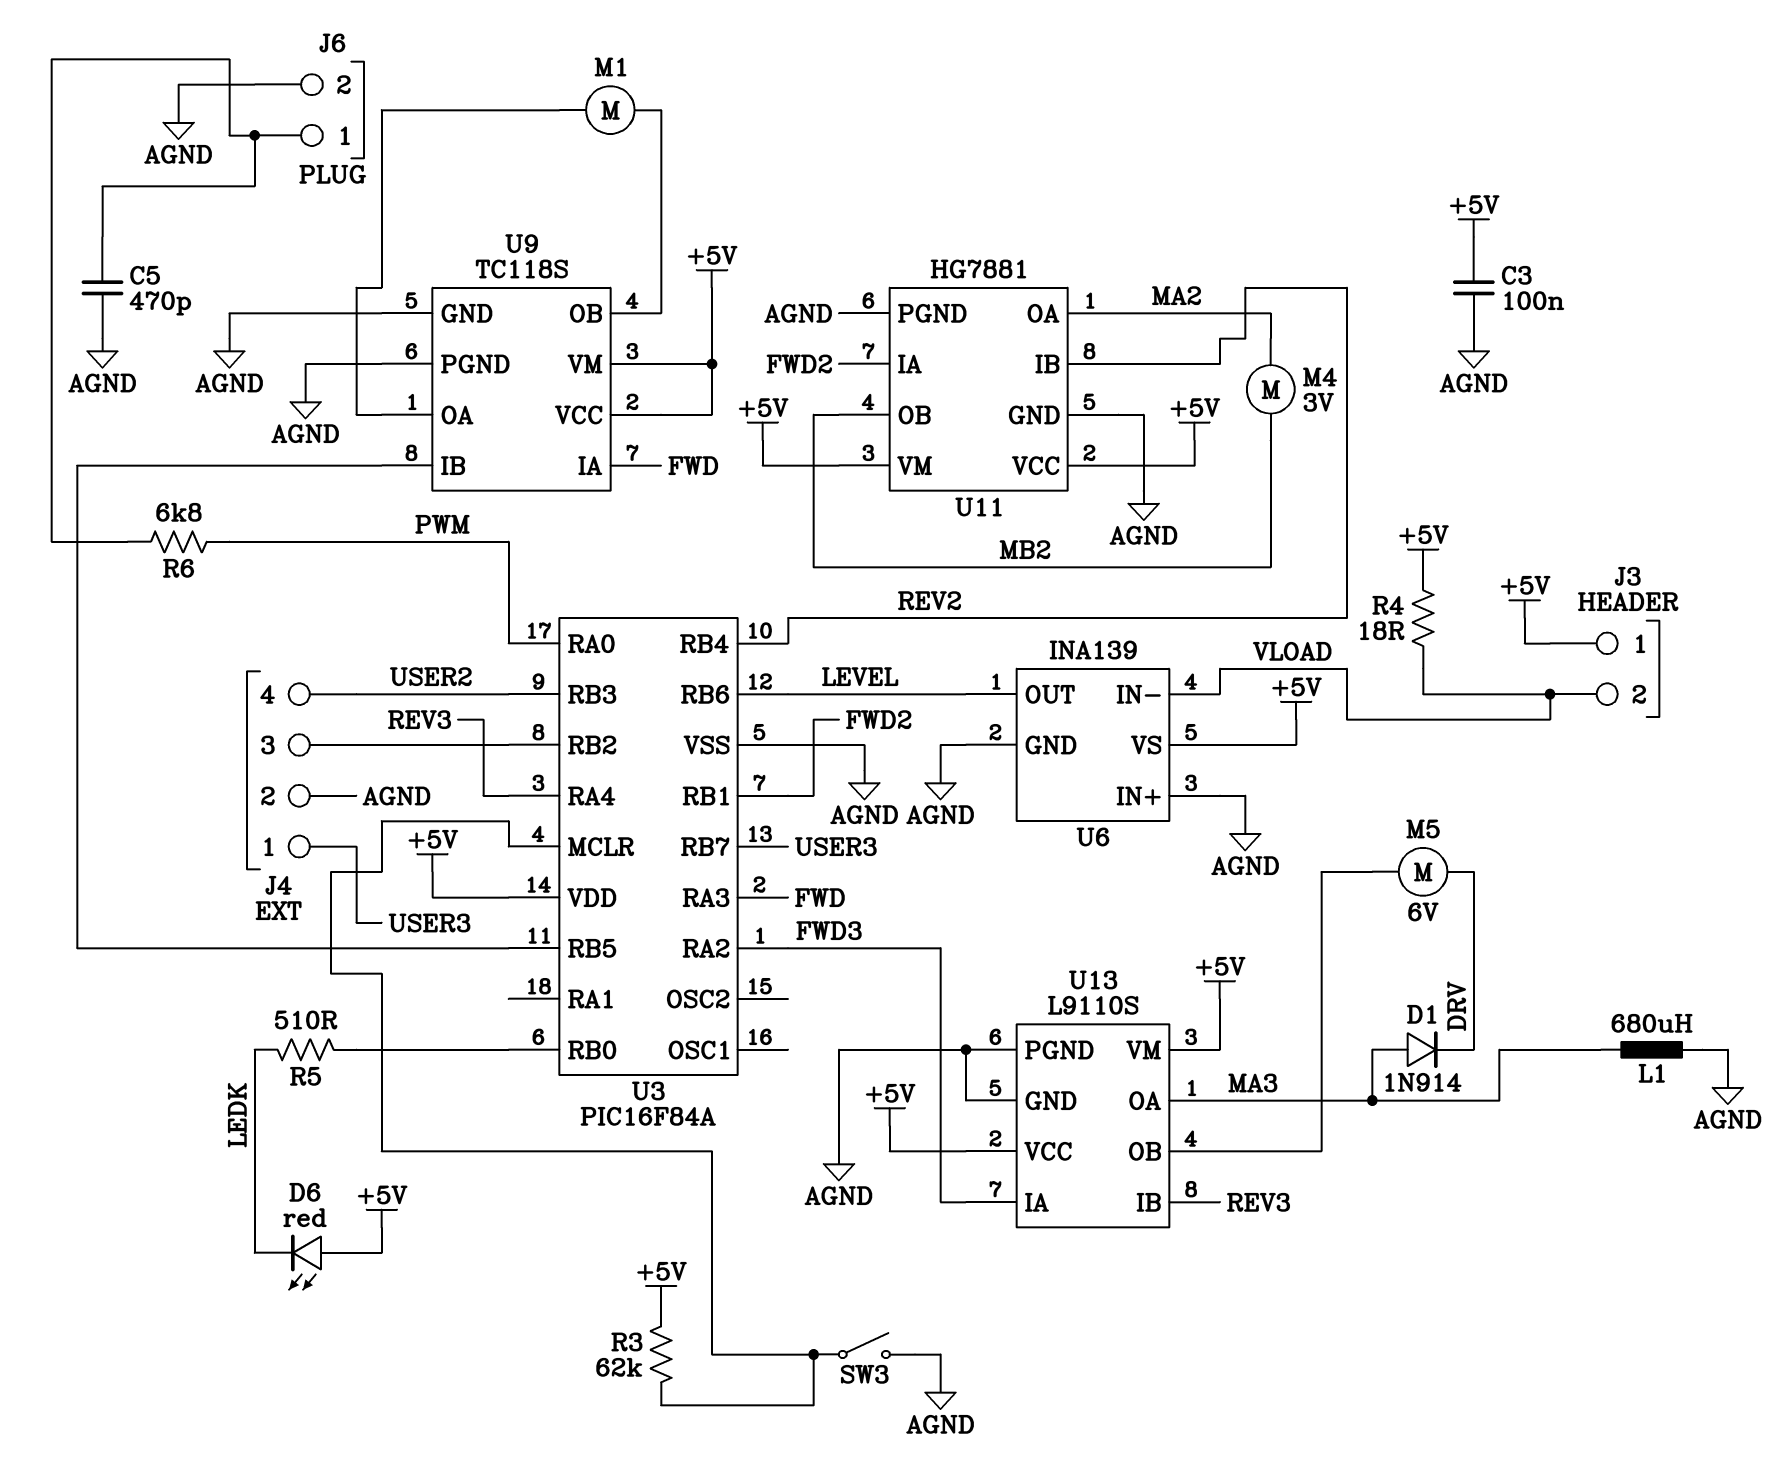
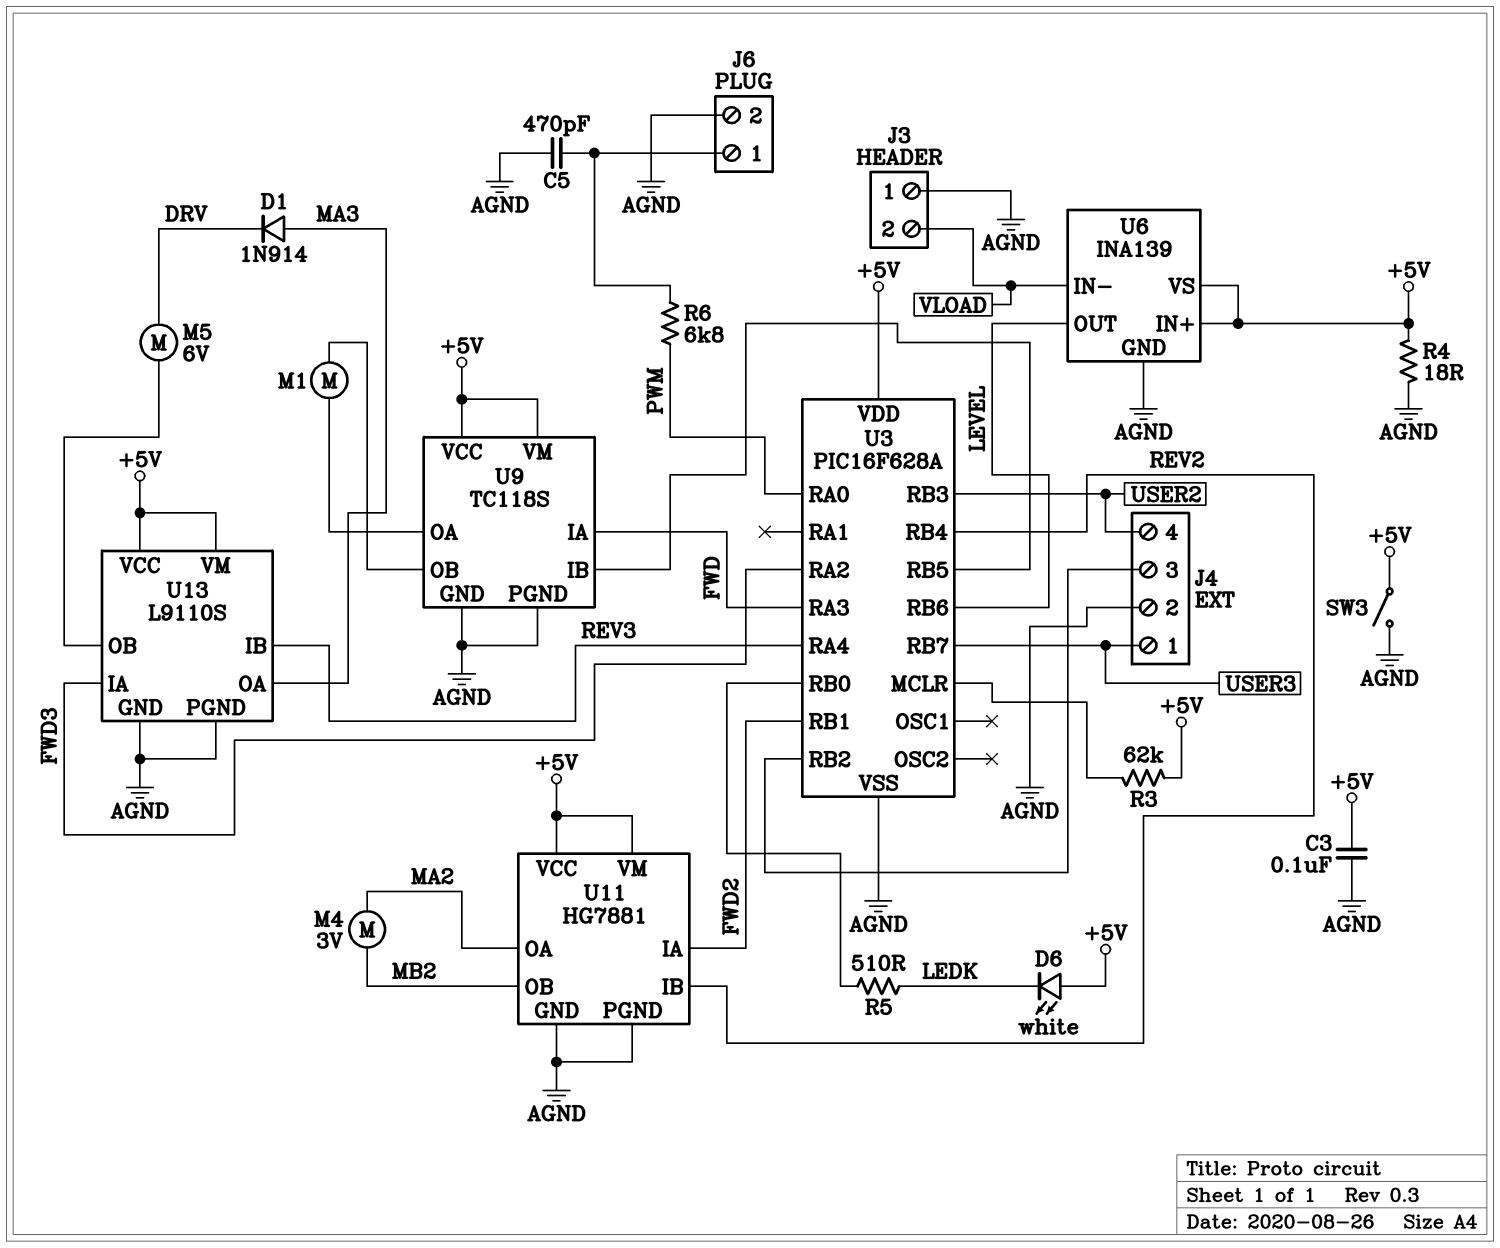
D6: LED red (A +5V, K LEDK) -> LED white (A +5V, K LEDK)
J3 pin 1: +5V -> AGND
L1: 680uH (AGND, MA3) -> none
R4: 18 (+5V, VLOAD) -> 18 (+5V, AGND)
SW3: switch (AGND, U3/MCLR) -> switch (+5V, AGND)
U3: PIC16F84A -> PIC16F628A
U6 pin IN+: AGND -> +5V

